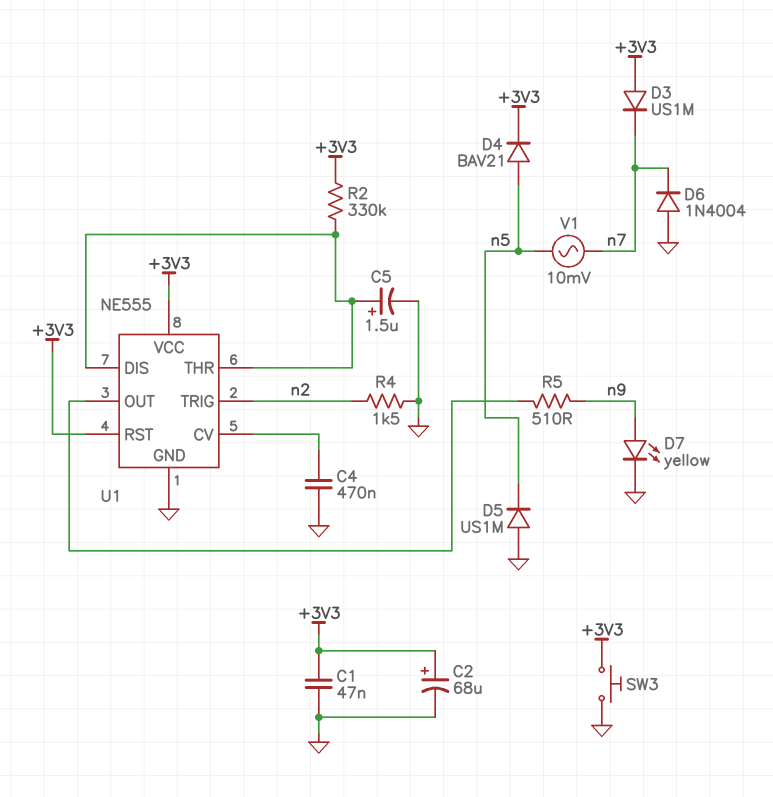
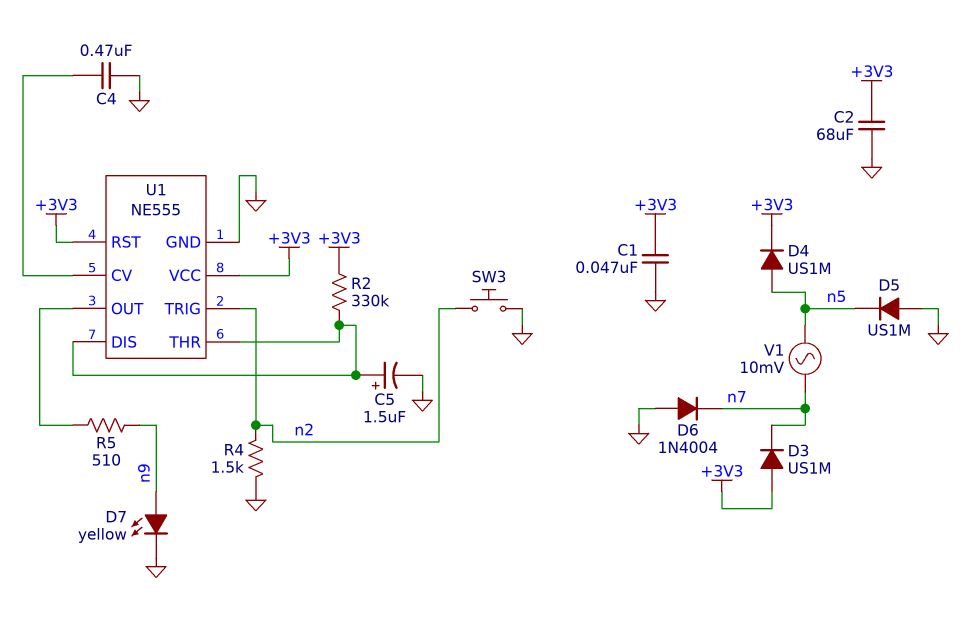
C2: 68uF (plus +3V3, minus GND) -> 68uF (+3V3, GND)
D4: diode BAV21 (A n5, K +3V3) -> diode US1M (A n5, K +3V3)
SW3: button (+3V3, GND) -> button (GND, n2)

